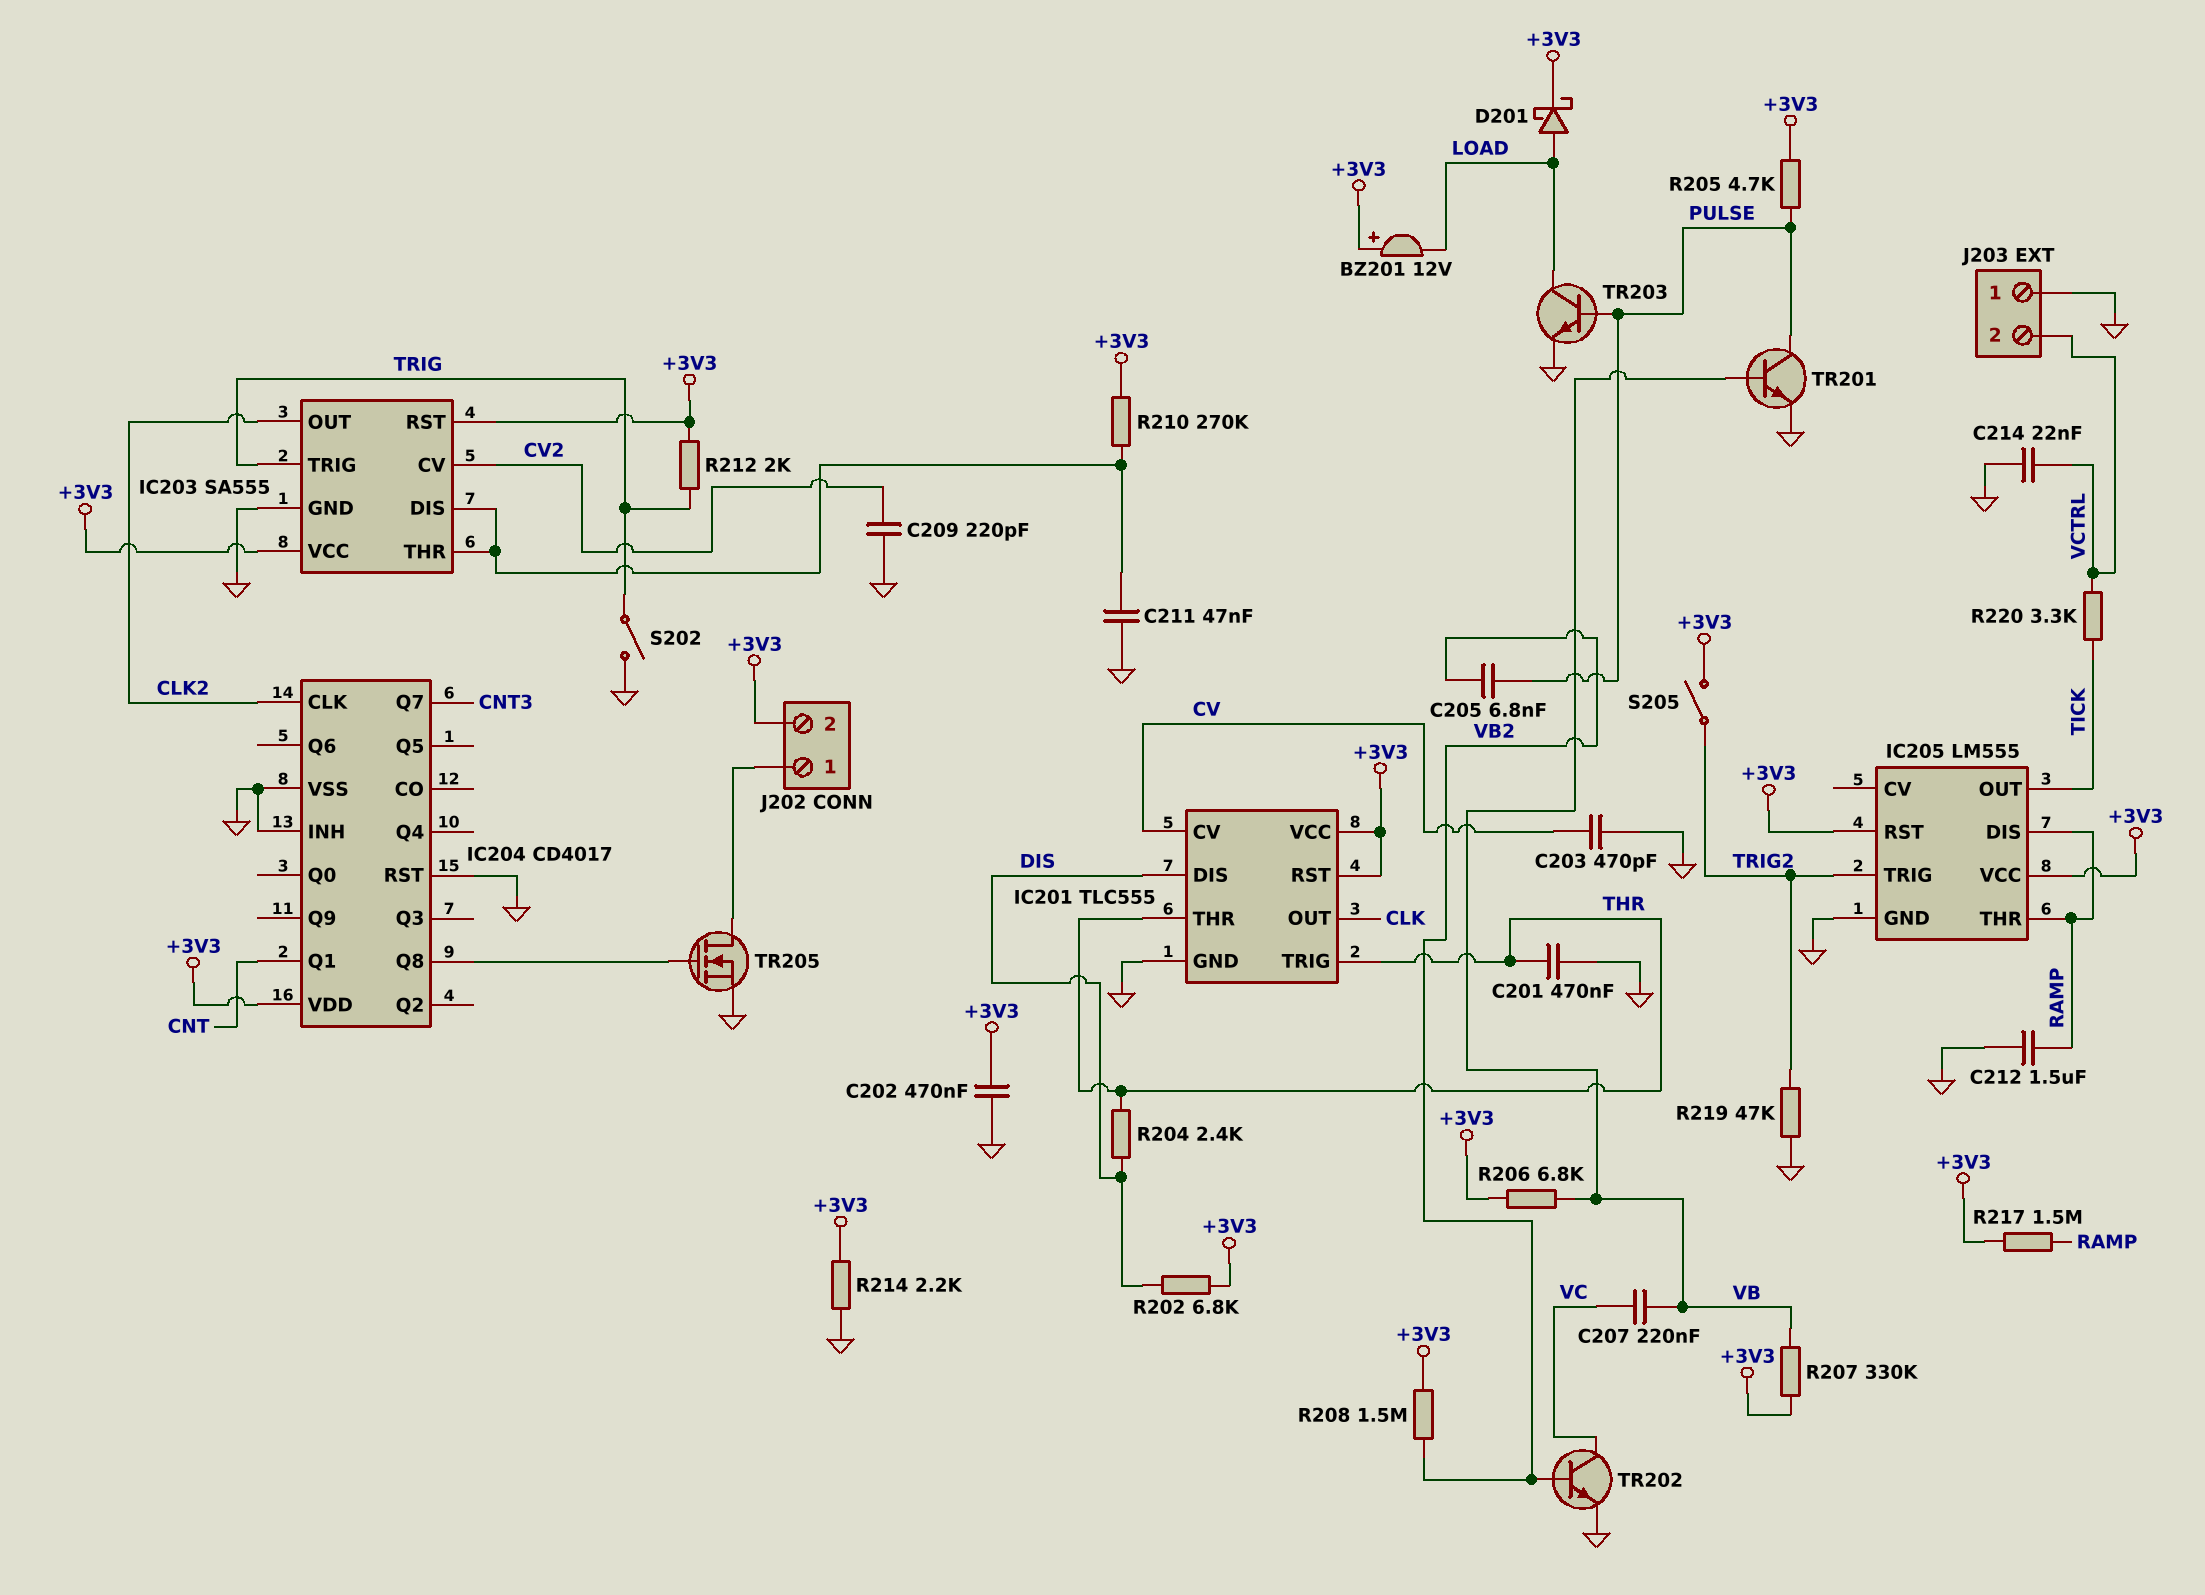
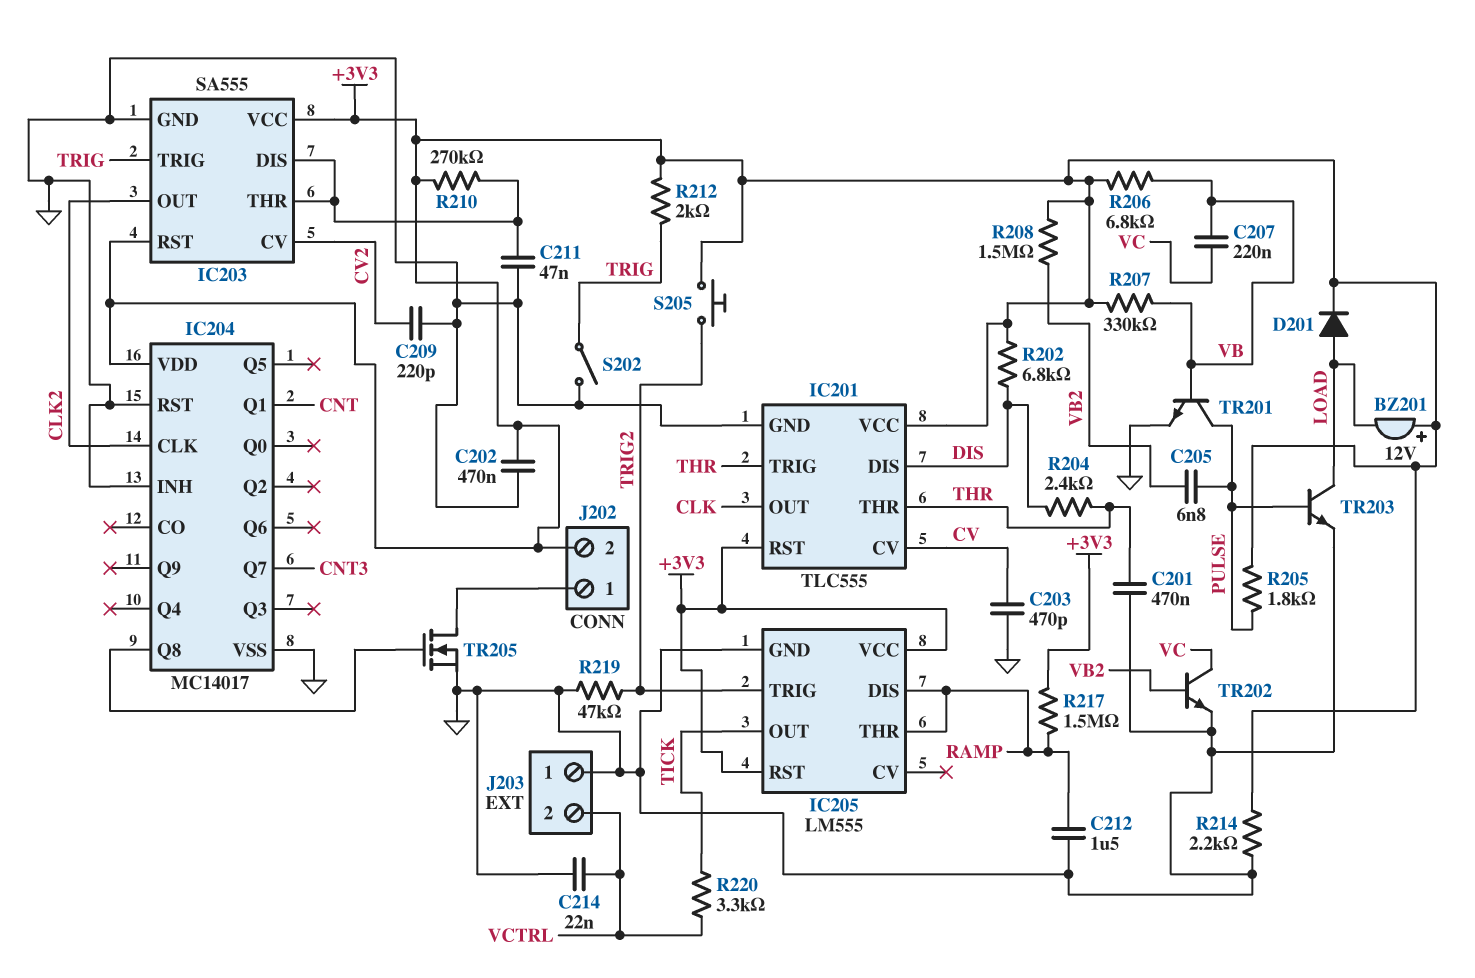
D201: schottky (A LOAD, K +3V3) -> diode (A LOAD, K +3V3)
IC204: CD4017 -> MC14017
R205: 4.7k (+3V3, PULSE) -> 1.8k (+3V3, PULSE)
S205: switch (+3V3, TRIG2) -> button (+3V3, TRIG2)

